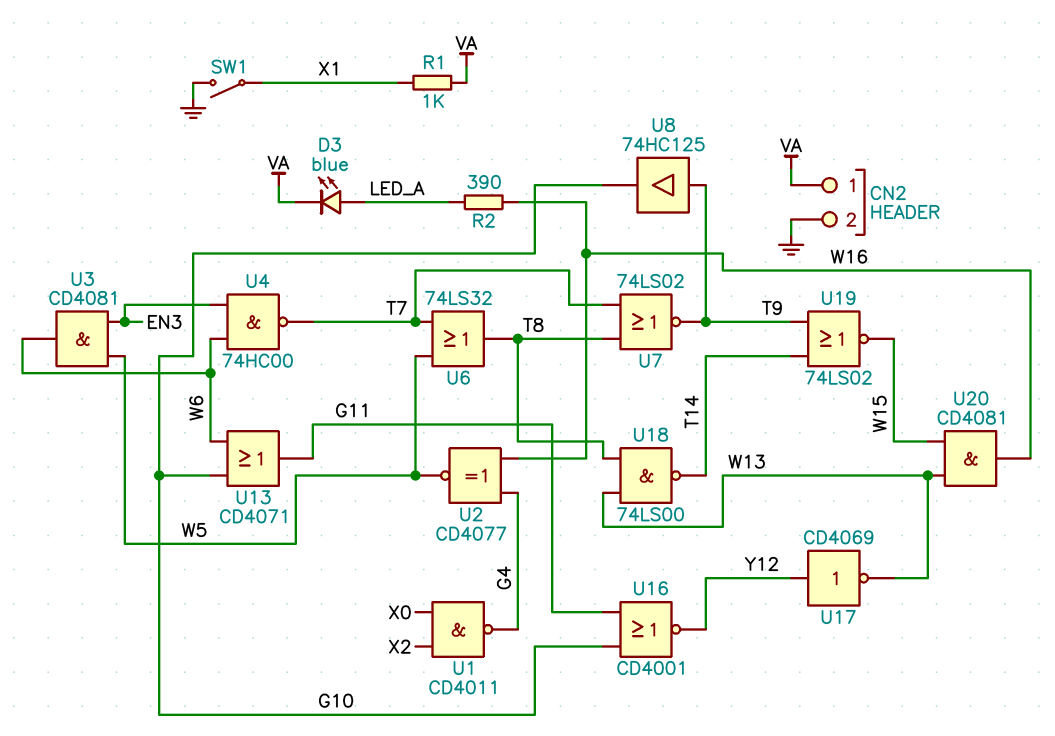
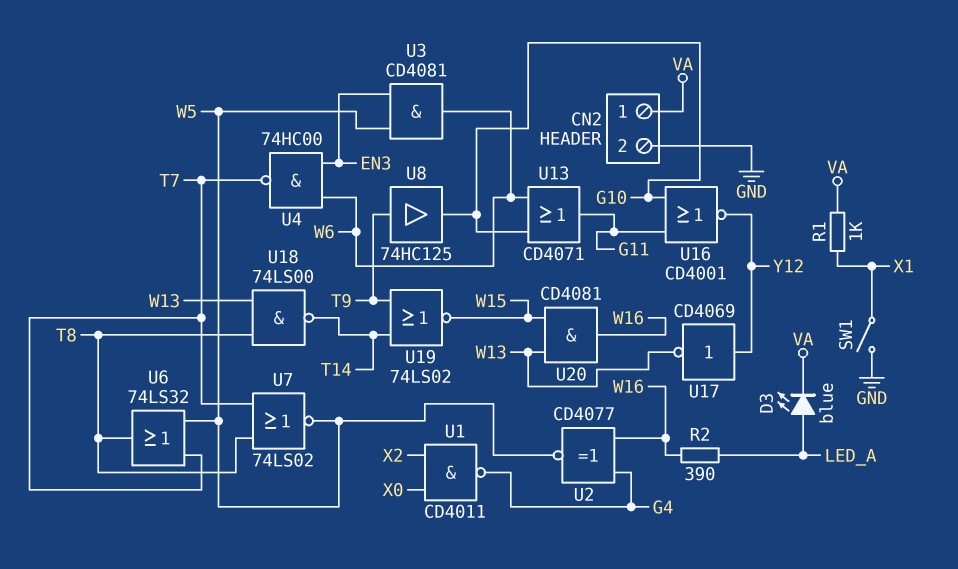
U7: NOR 74LS02 (in T7, in T8, out T9) -> NOR 74LS02 (in T7, in T8, out W5)

